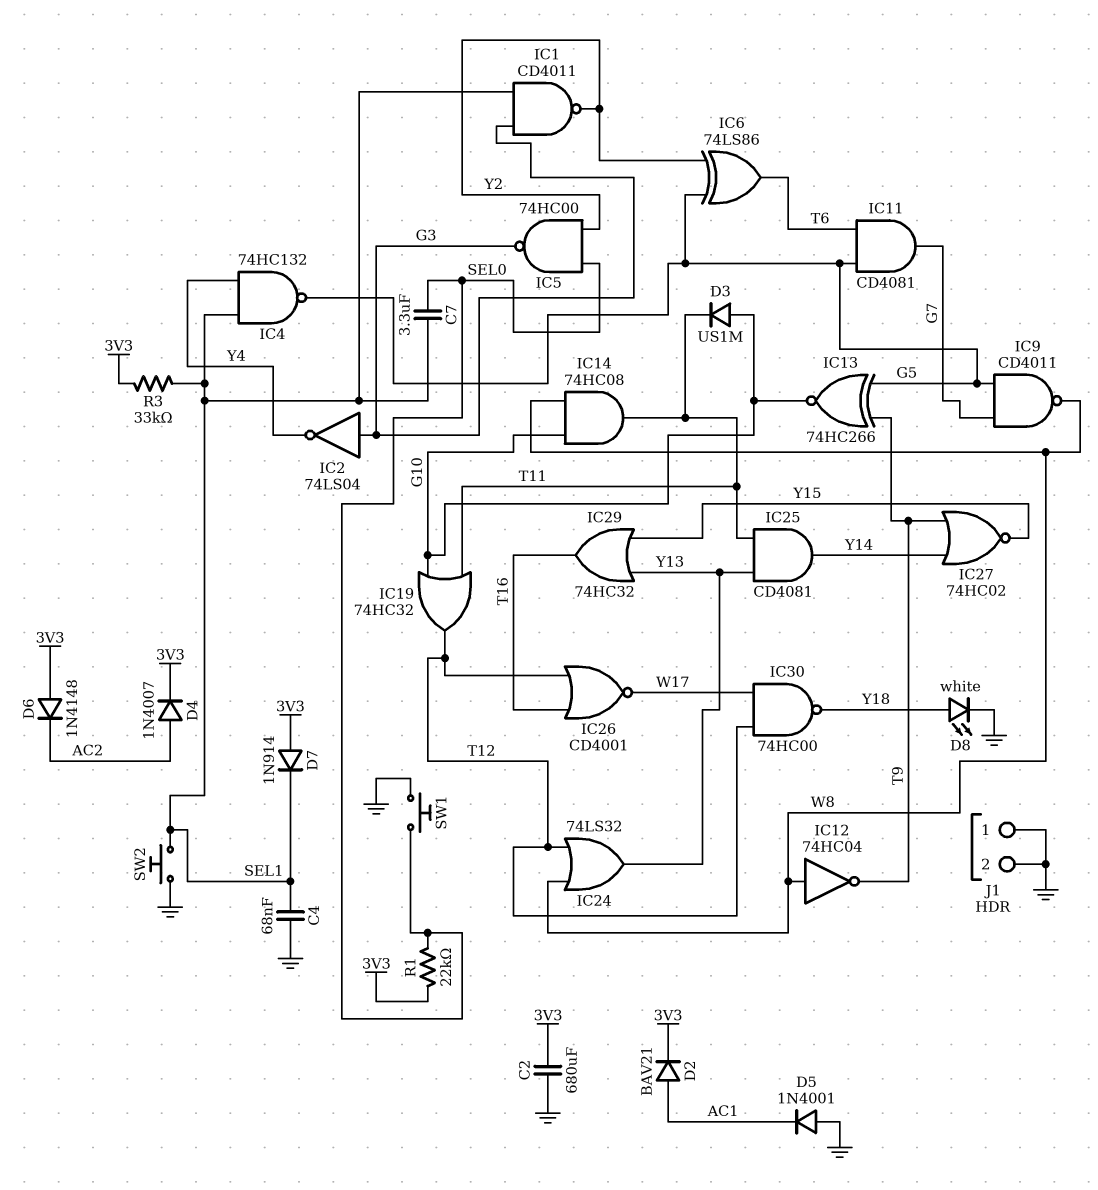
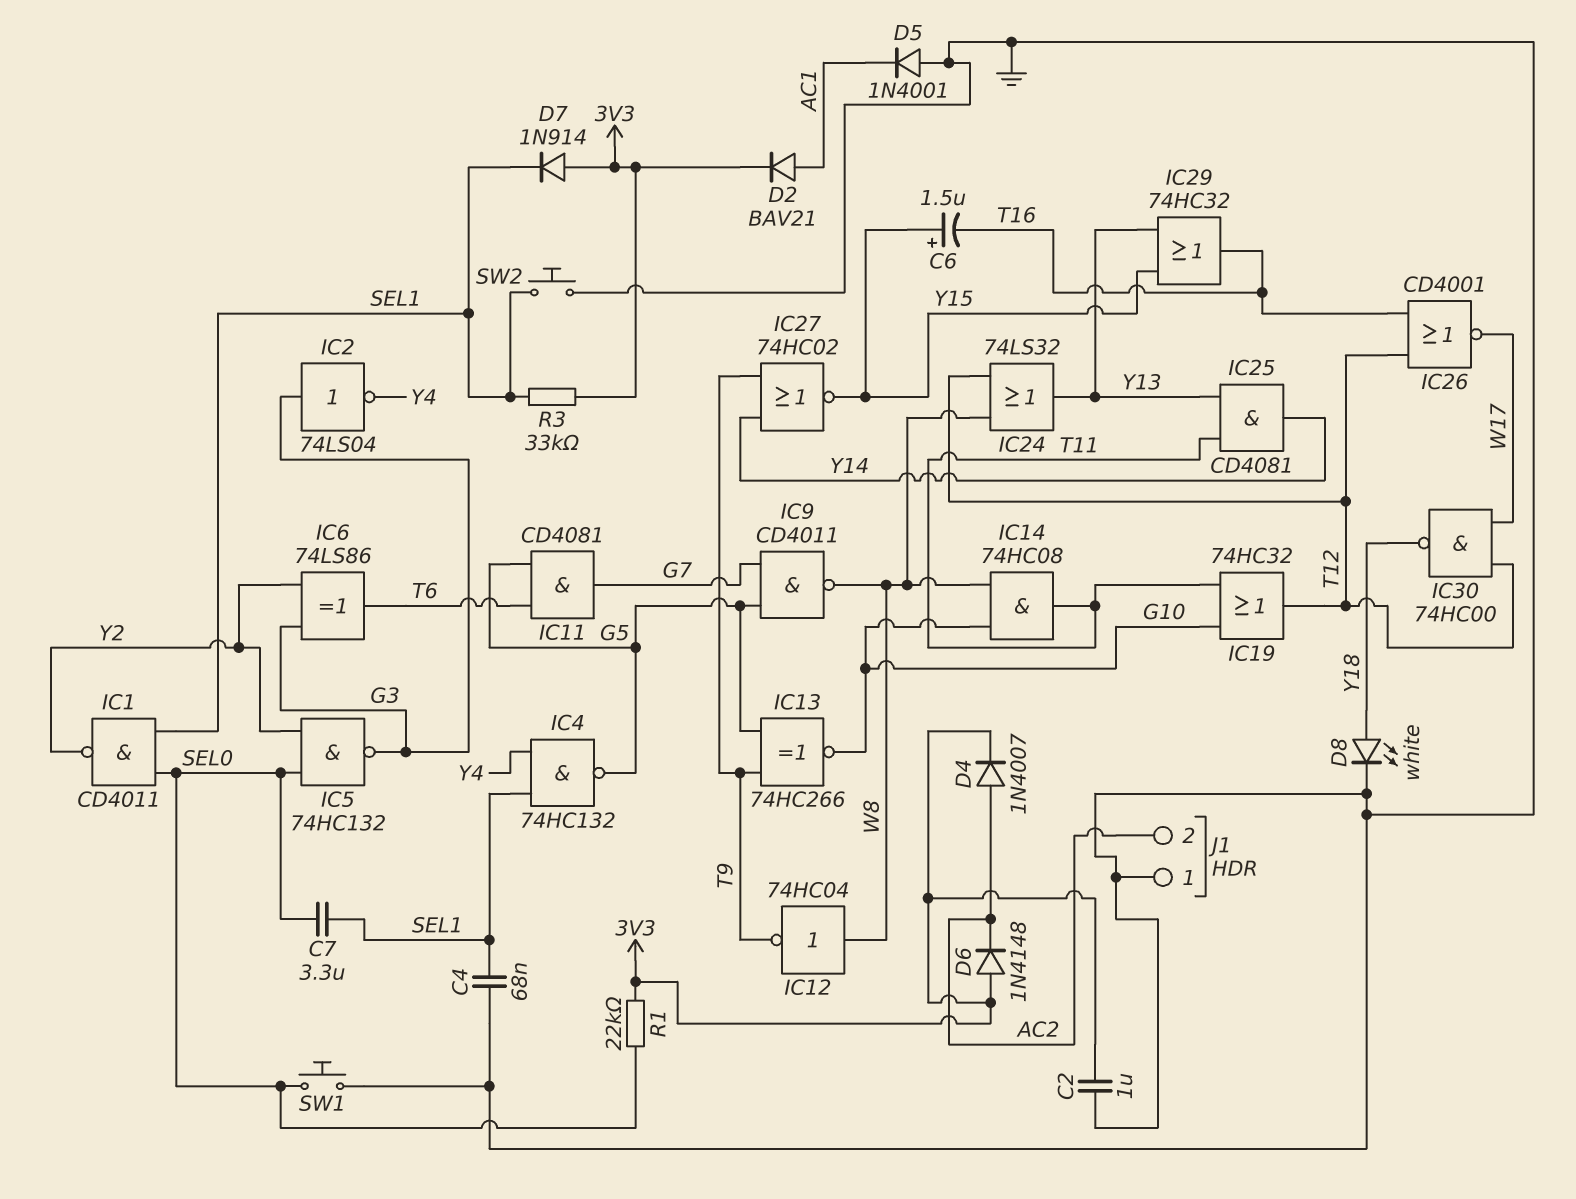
C2: 680uF (3V3, GND) -> 1uF (3V3, GND)
C6: none -> 1.5uF (plus Y15, minus T16)
D3: diode US1M (A G10, K T11) -> none
IC1: NAND CD4011 (in G3, in SEL1, out Y2) -> NAND CD4011 (in SEL0, in SEL1, out Y2)
IC5: NAND 74HC00 (in SEL0, in Y2, out G3) -> NAND 74HC132 (in SEL0, in Y2, out G3)
IC6: XOR 74LS86 (in G5, in Y2, out T6) -> XOR 74LS86 (in G3, in Y2, out T6)
J1 pin 2: GND -> AC2

